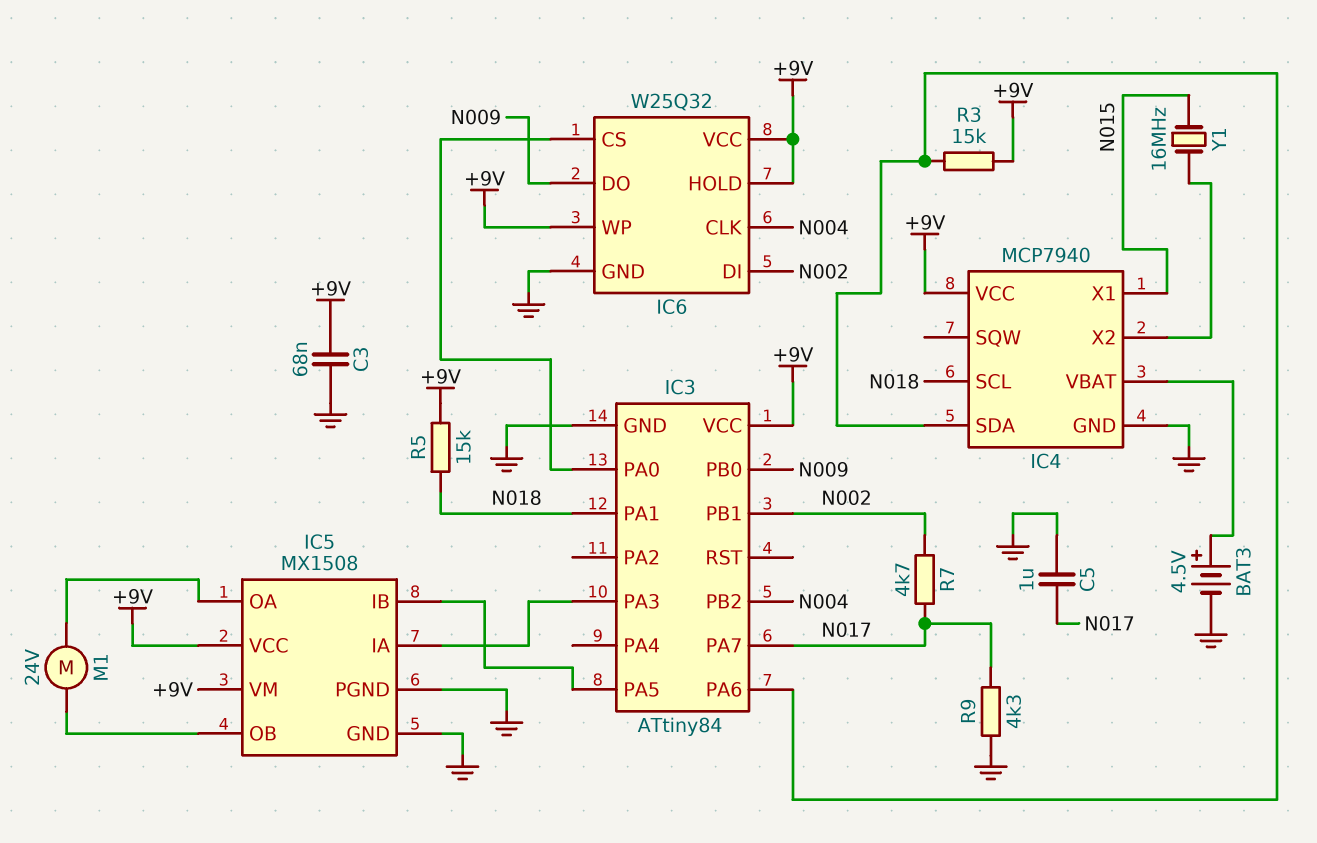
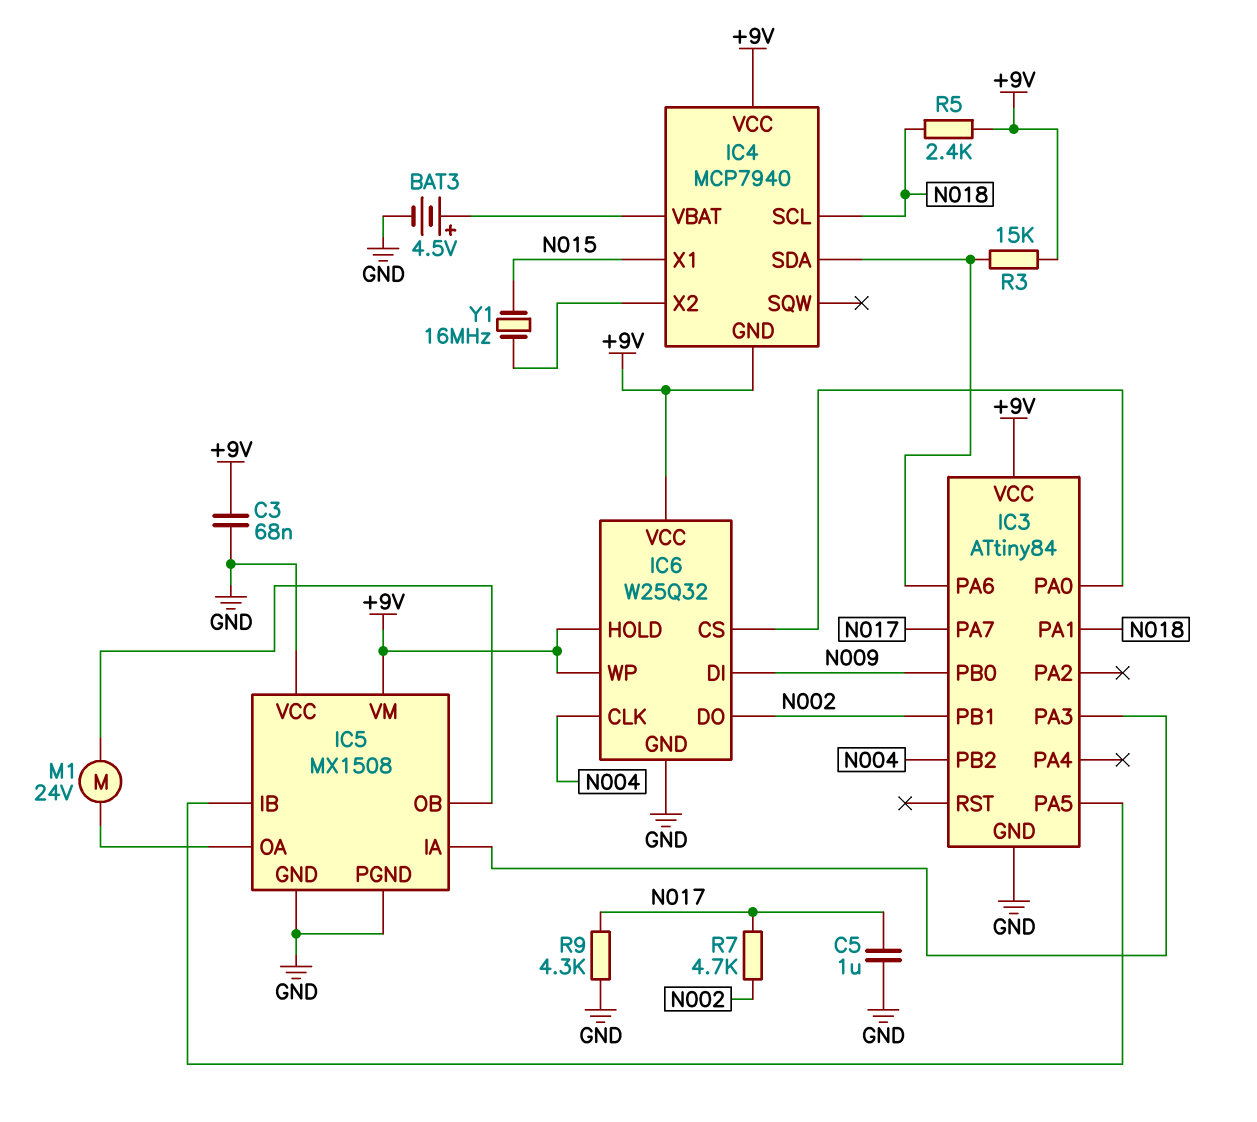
IC4 pin GND: GND -> +9V
IC5 pin VCC: +9V -> GND
IC6 pin DI: N002 -> N009
IC6 pin DO: N009 -> N002
R5: 15k (+9V, N018) -> 2.4k (+9V, N018)

